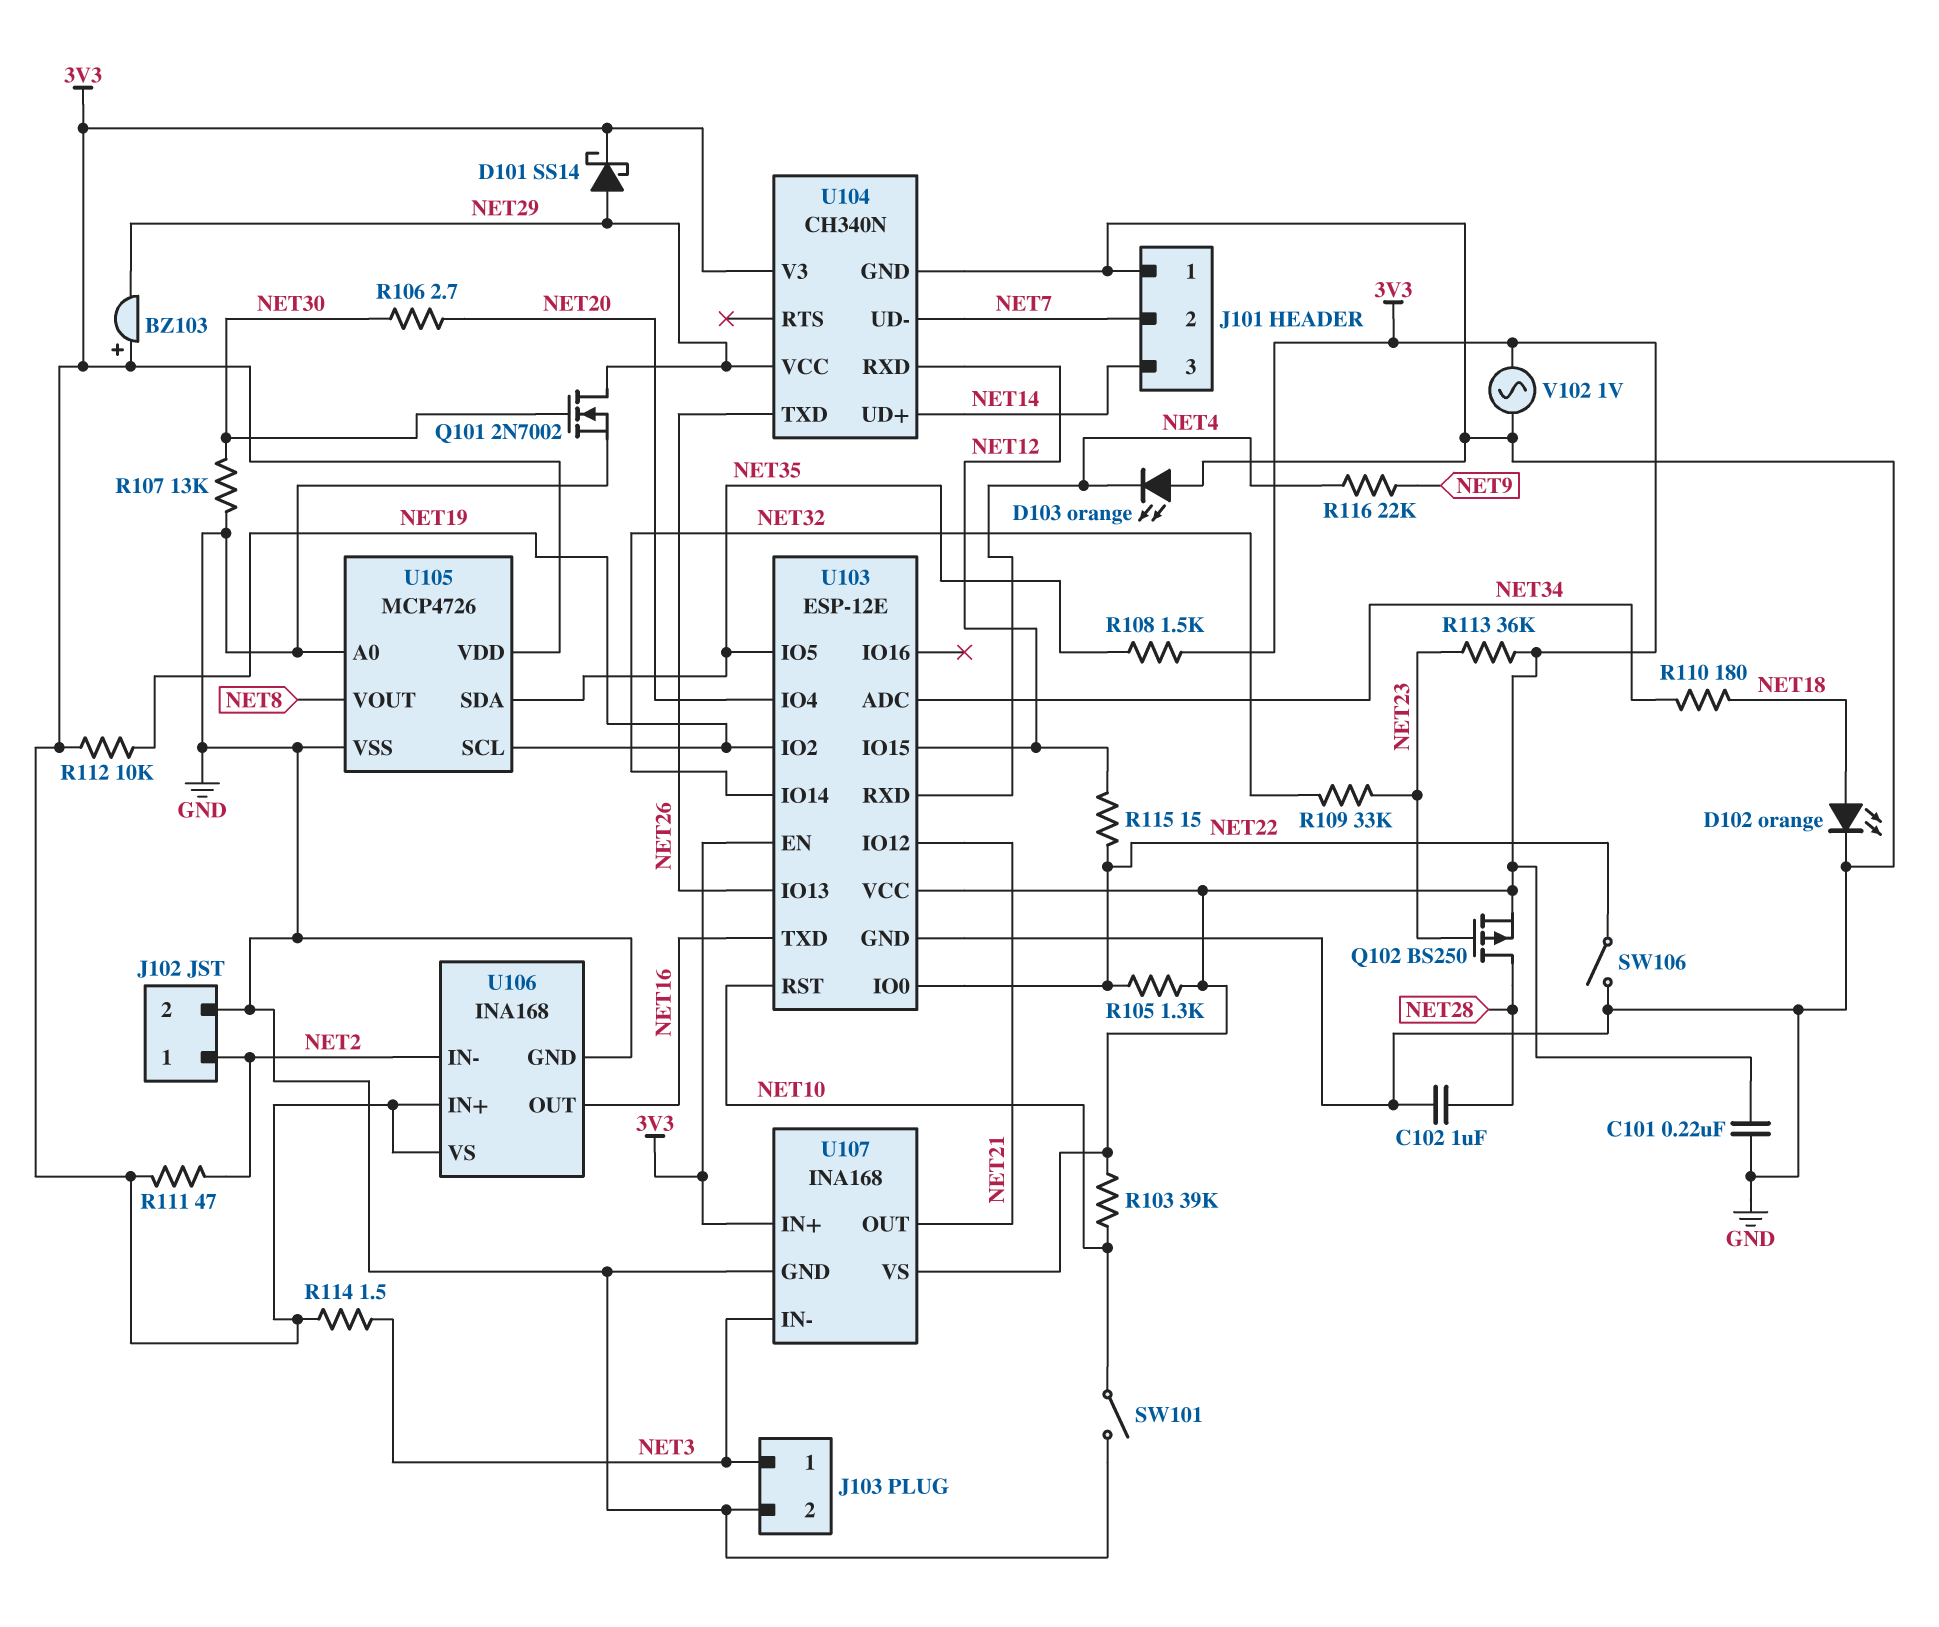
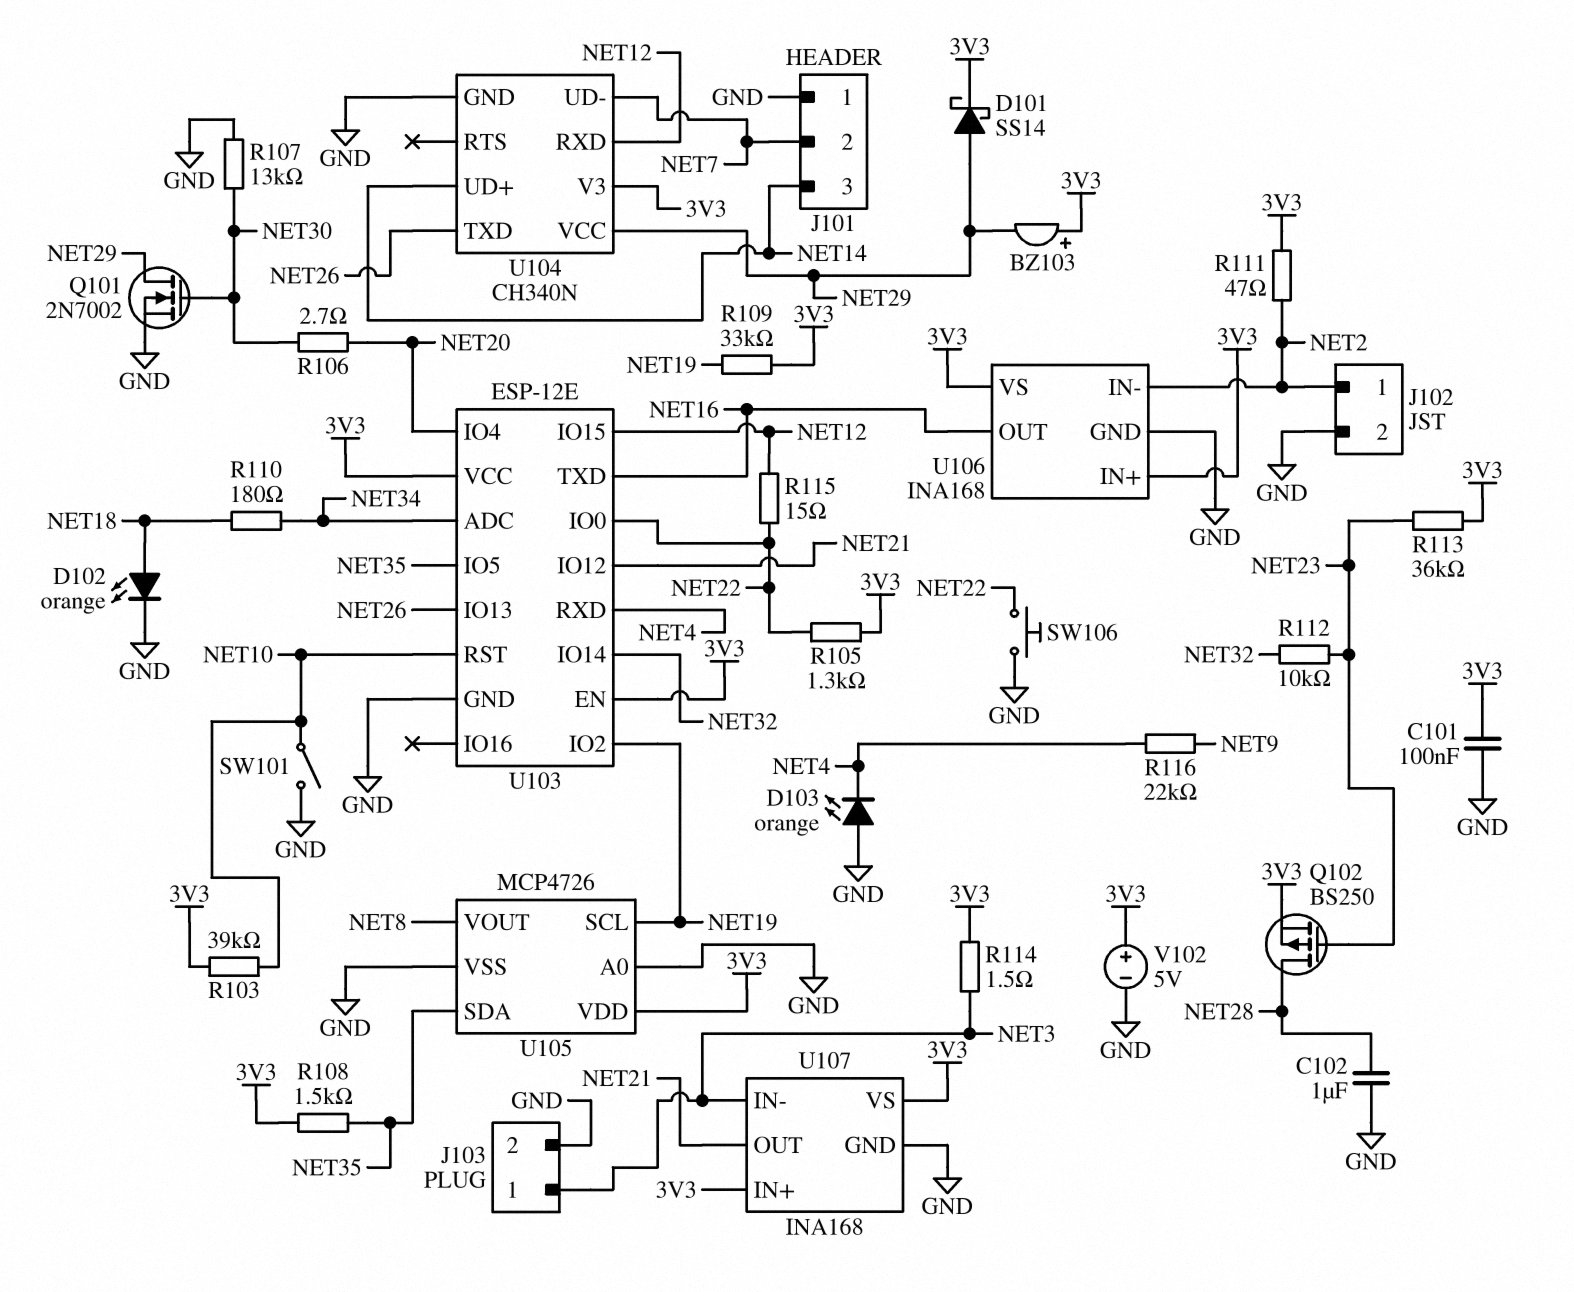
C101: 220nF (3V3, GND) -> 100nF (3V3, GND)
R109: 33k (NET23, NET32) -> 33k (3V3, NET19)
R112: 10k (3V3, NET19) -> 10k (NET23, NET32)
SW106: switch (GND, NET22) -> button (GND, NET22)
V102: AC 1V (3V3, GND) -> 5V (plus 3V3, minus GND)

